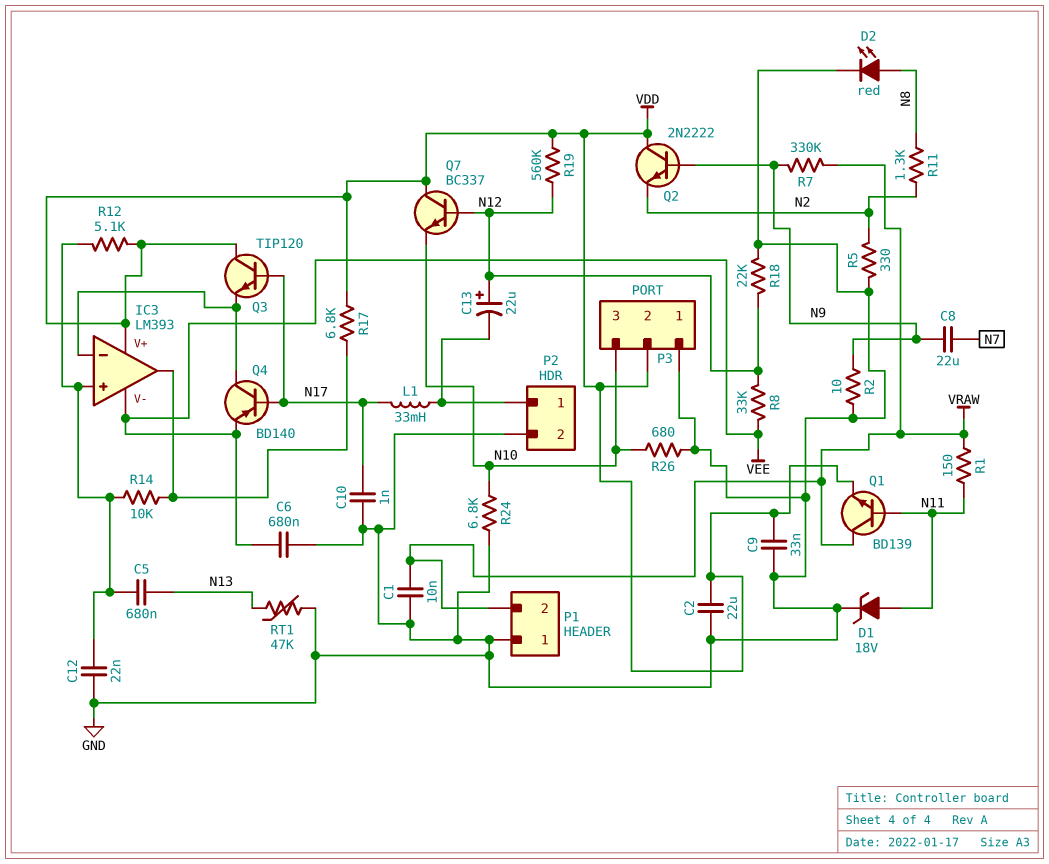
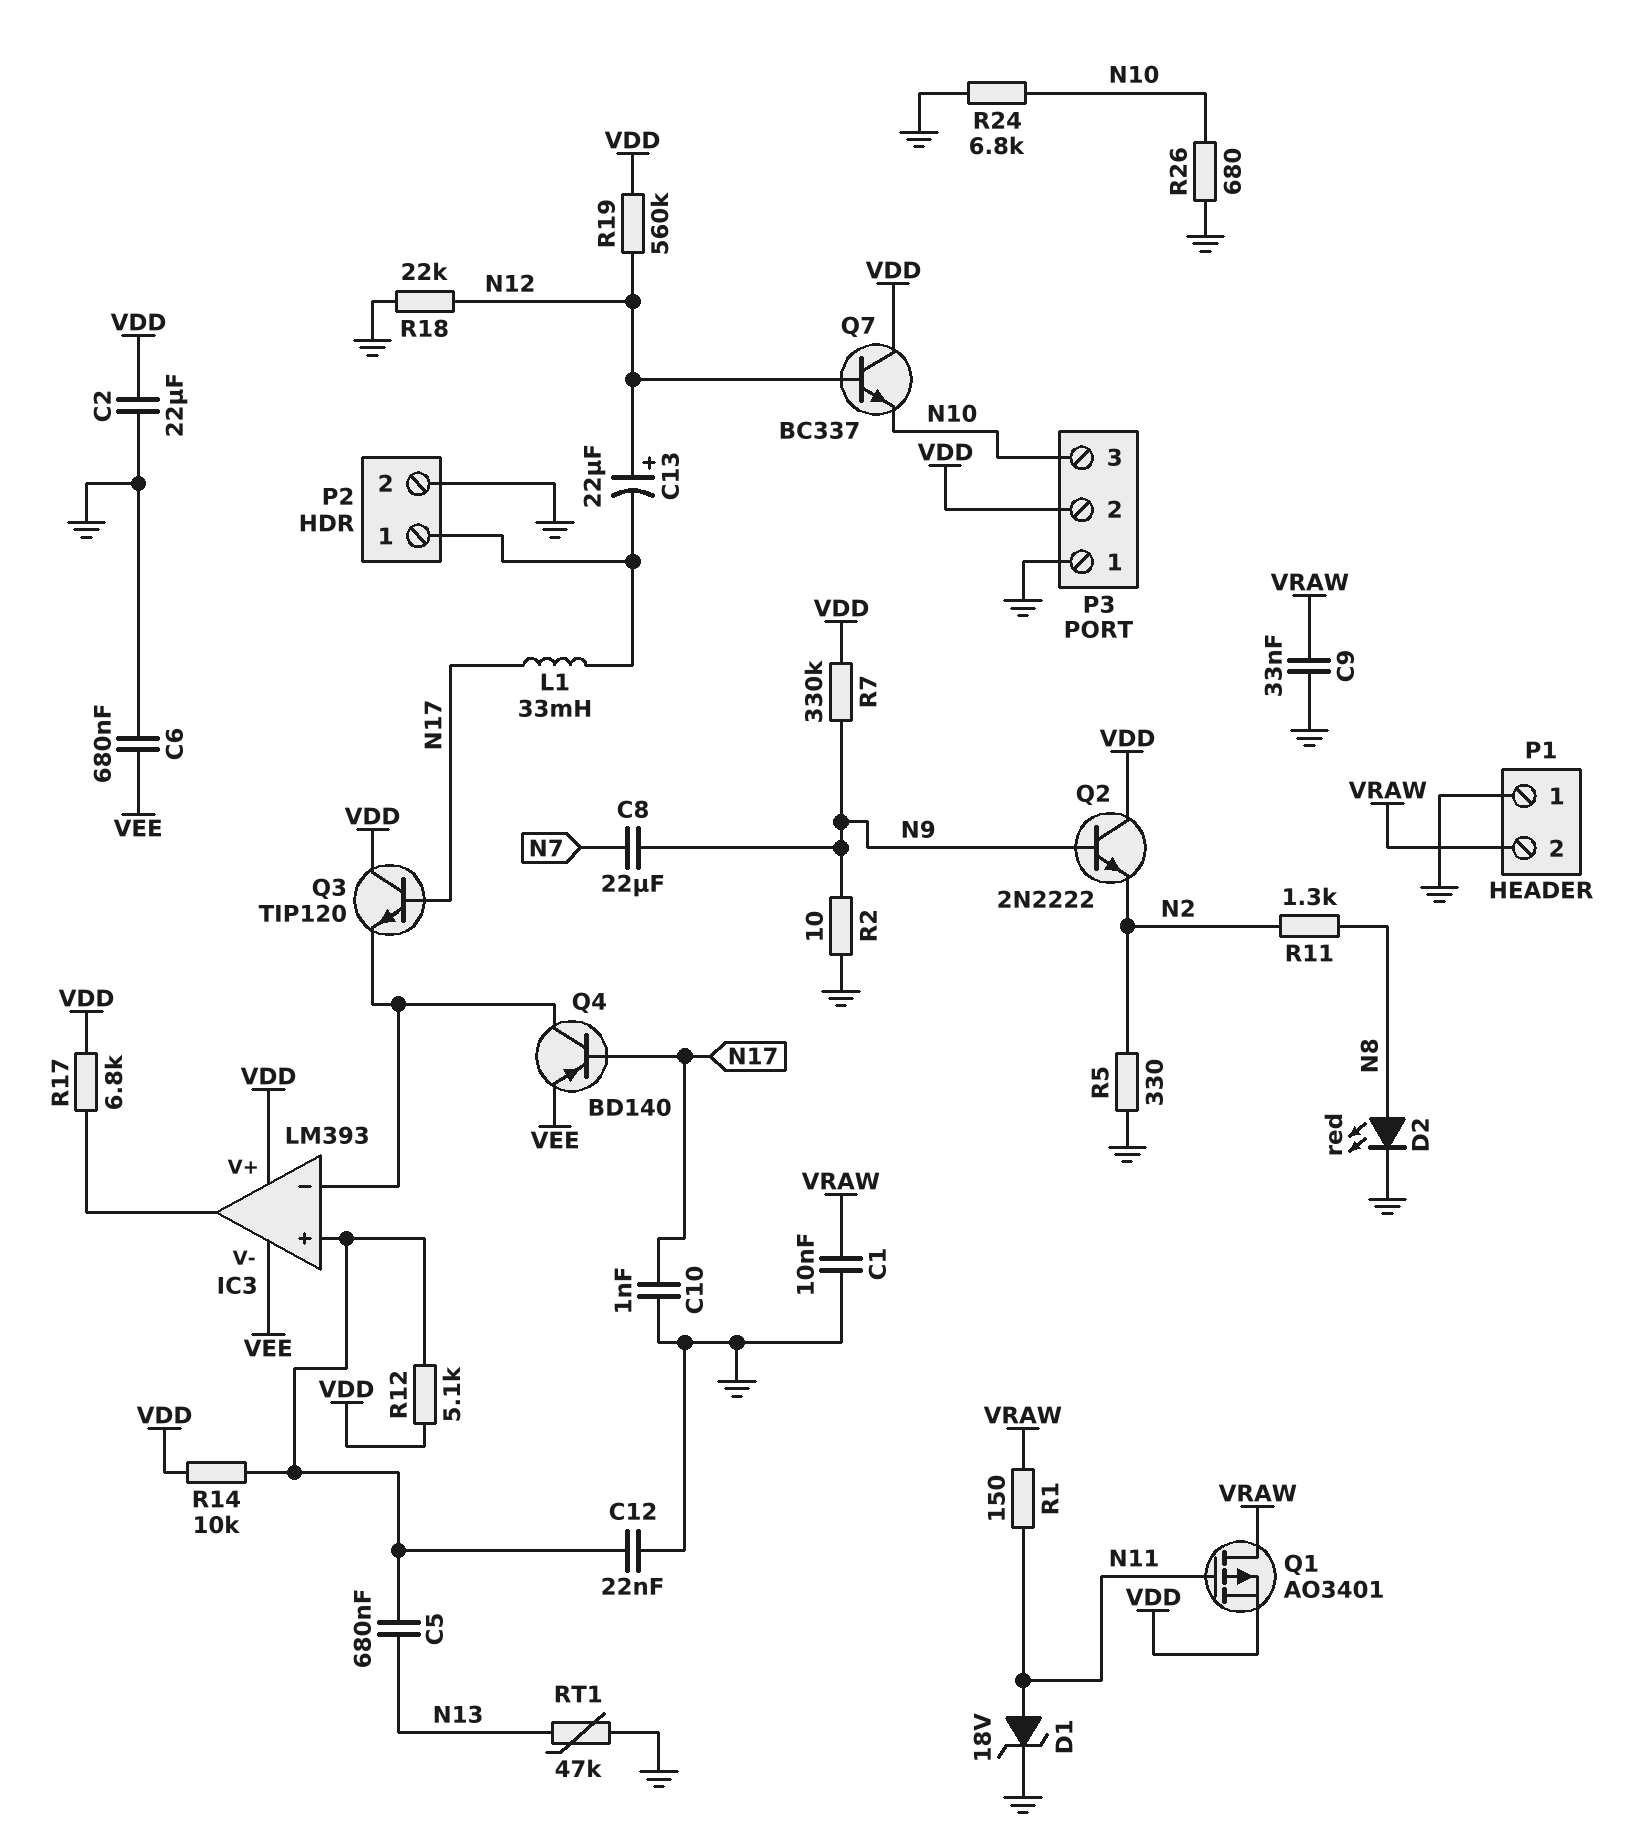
C9: 33nF (GND, VDD) -> 33nF (GND, VRAW)
Q1: NPN BD139 (B N11, C VRAW, E VDD) -> PMOS AO3401 (G N11, D VRAW, S VDD)
R7: 330k (N9, VRAW) -> 330k (N9, VDD)
R8: 33k (N12, VEE) -> none
R14: 10k (IC3/in+, IC3/out) -> 10k (IC3/in+, VDD)

